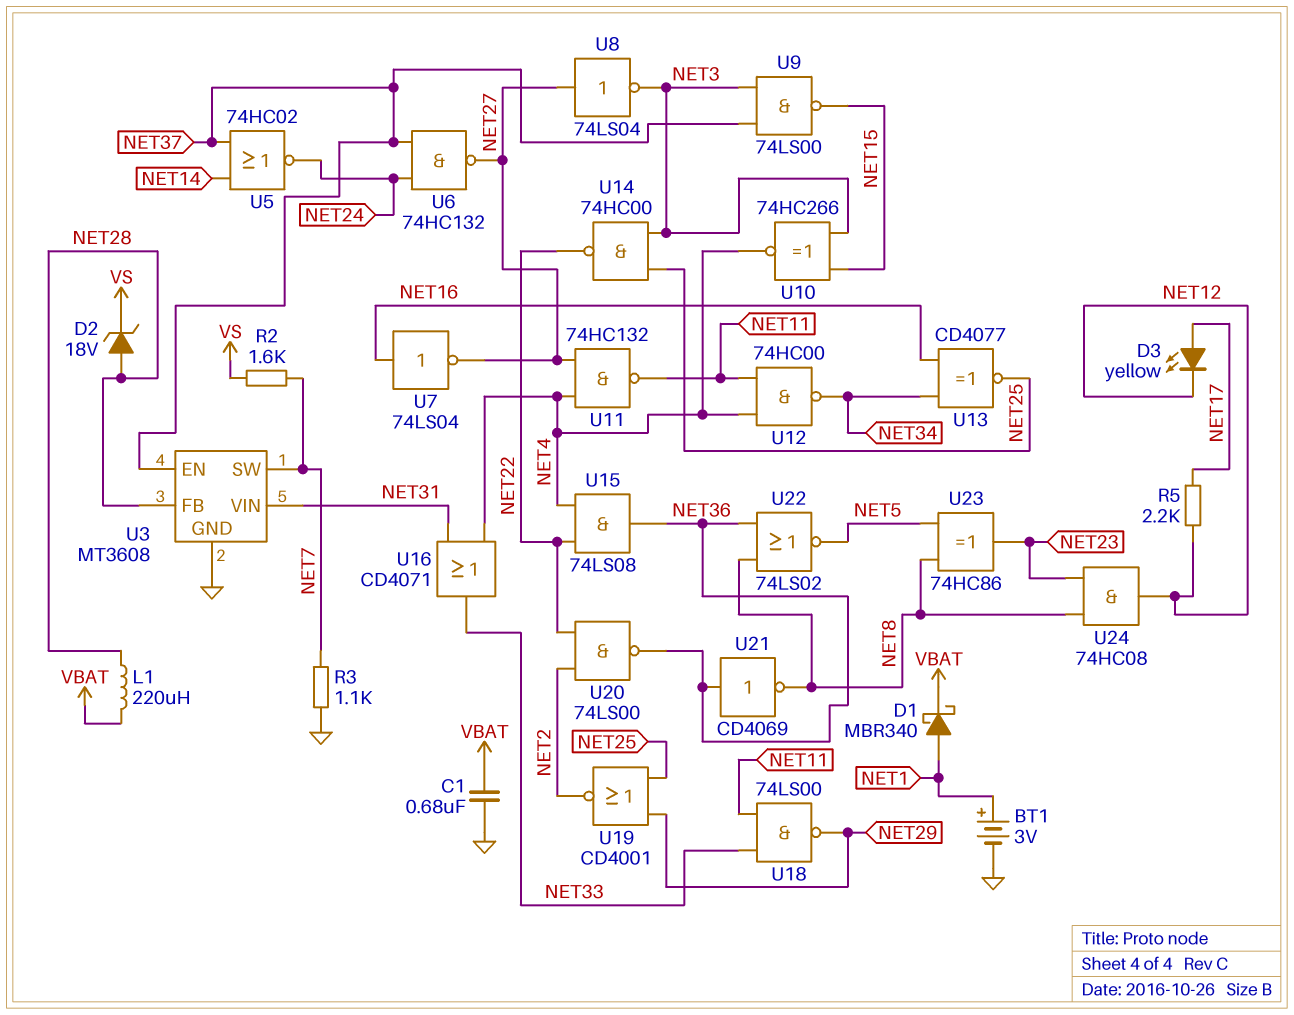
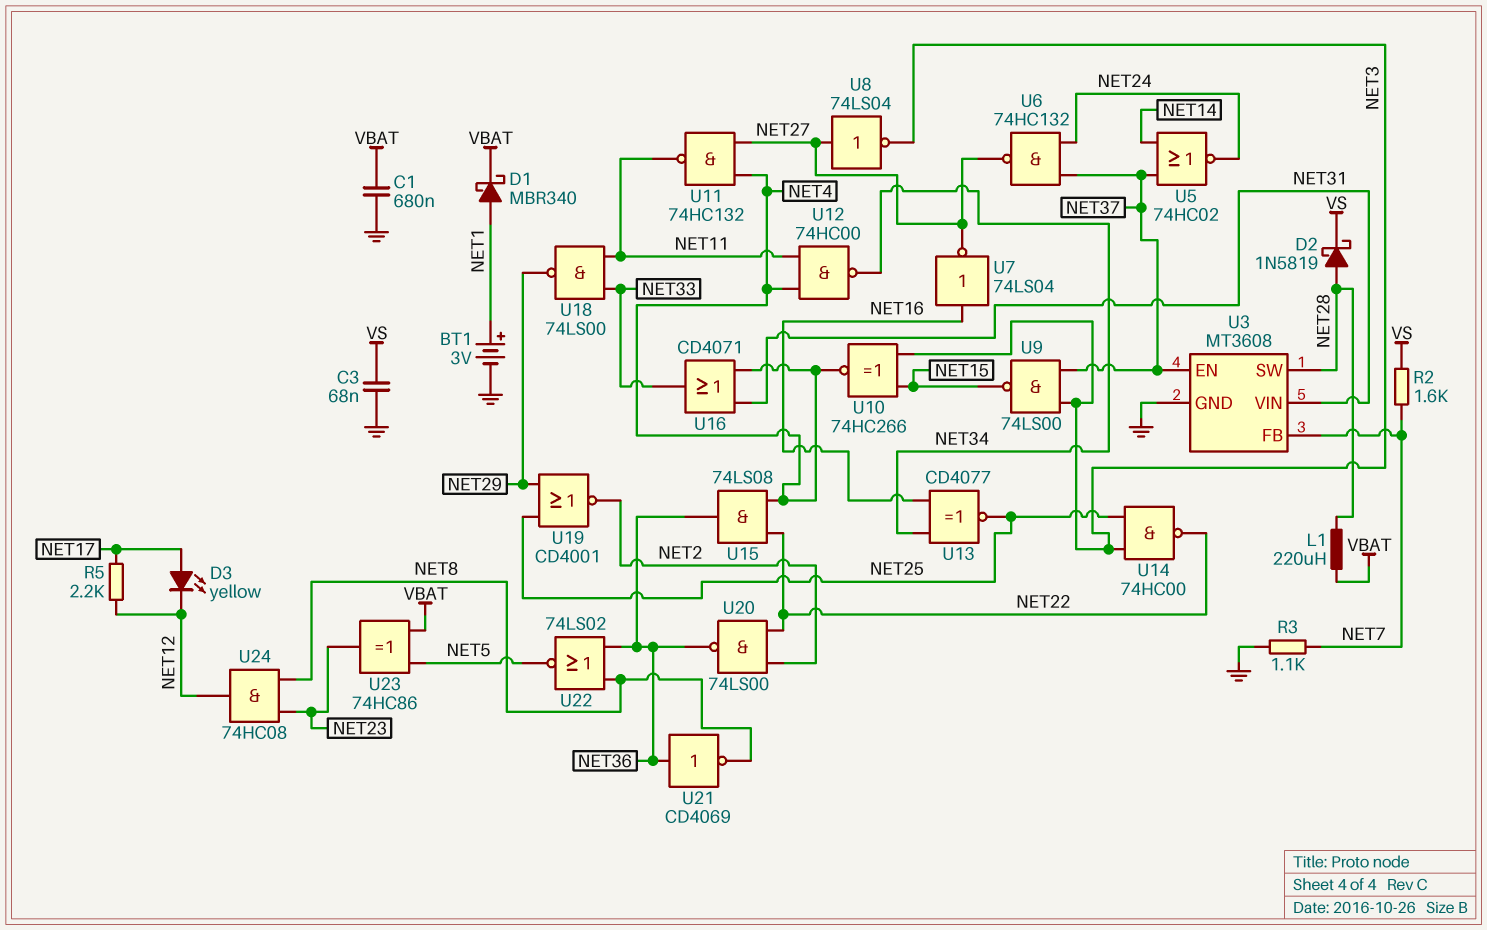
C3: none -> 68nF (GND, VS)
D2: zener 18V (A NET28, K VS) -> schottky 1N5819 (A NET28, K VS)
U3 pin FB: NET28 -> NET7
U3 pin SW: NET7 -> NET28
U23: XOR 74HC86 (in NET5, in NET8, out NET23) -> XOR 74HC86 (in NET5, in VBAT, out NET23)

